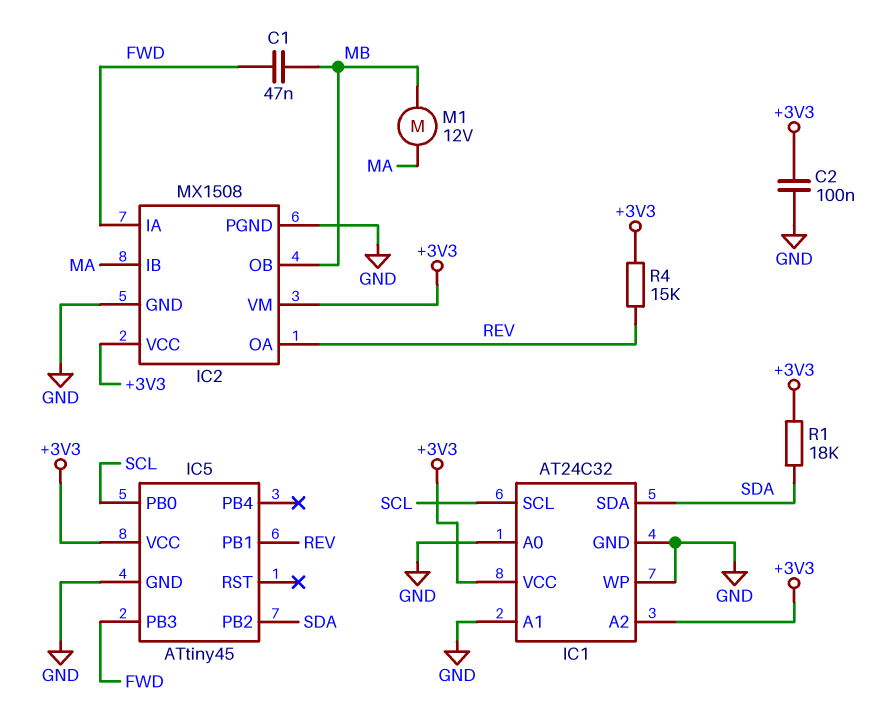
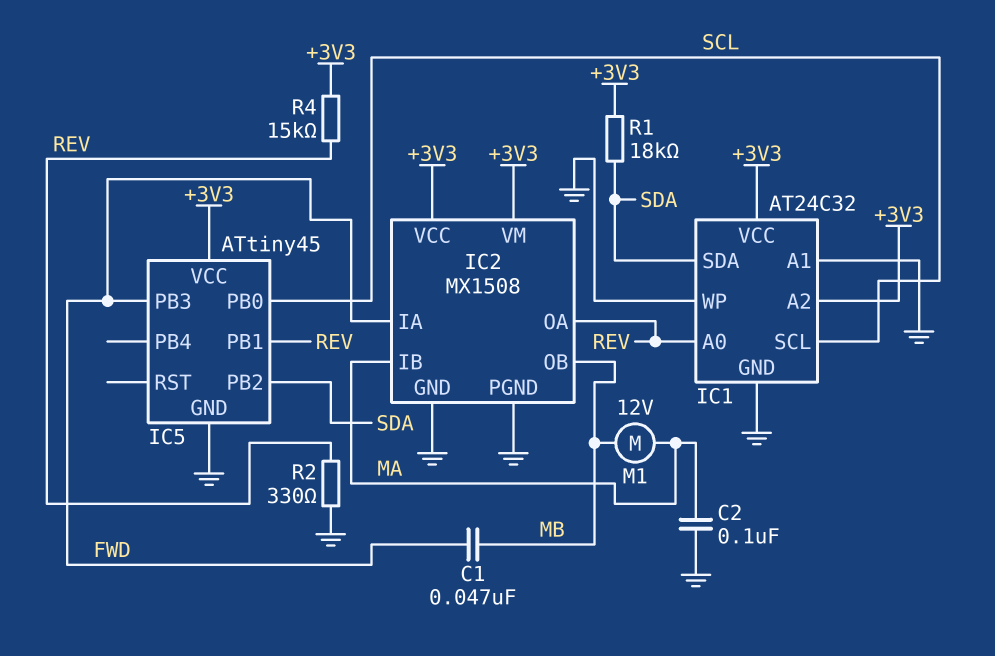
C2: 100nF (+3V3, GND) -> 100nF (GND, MA)
IC1 pin A0: GND -> REV
R2: none -> 330 (GND, REV)

